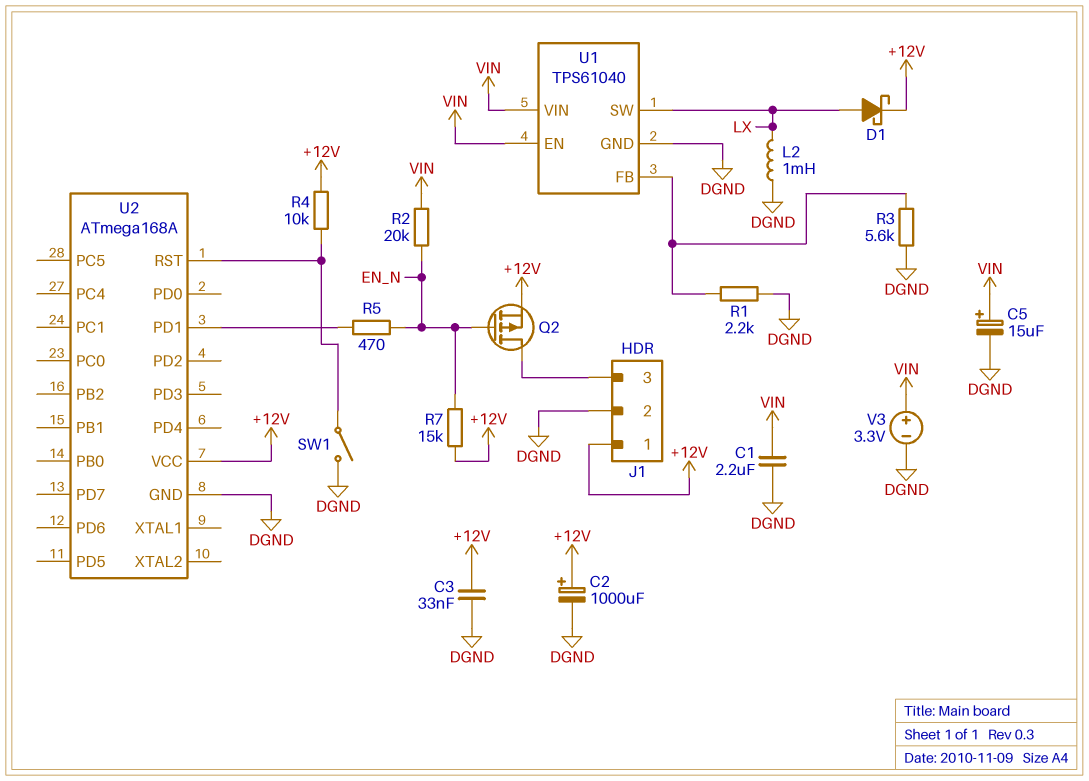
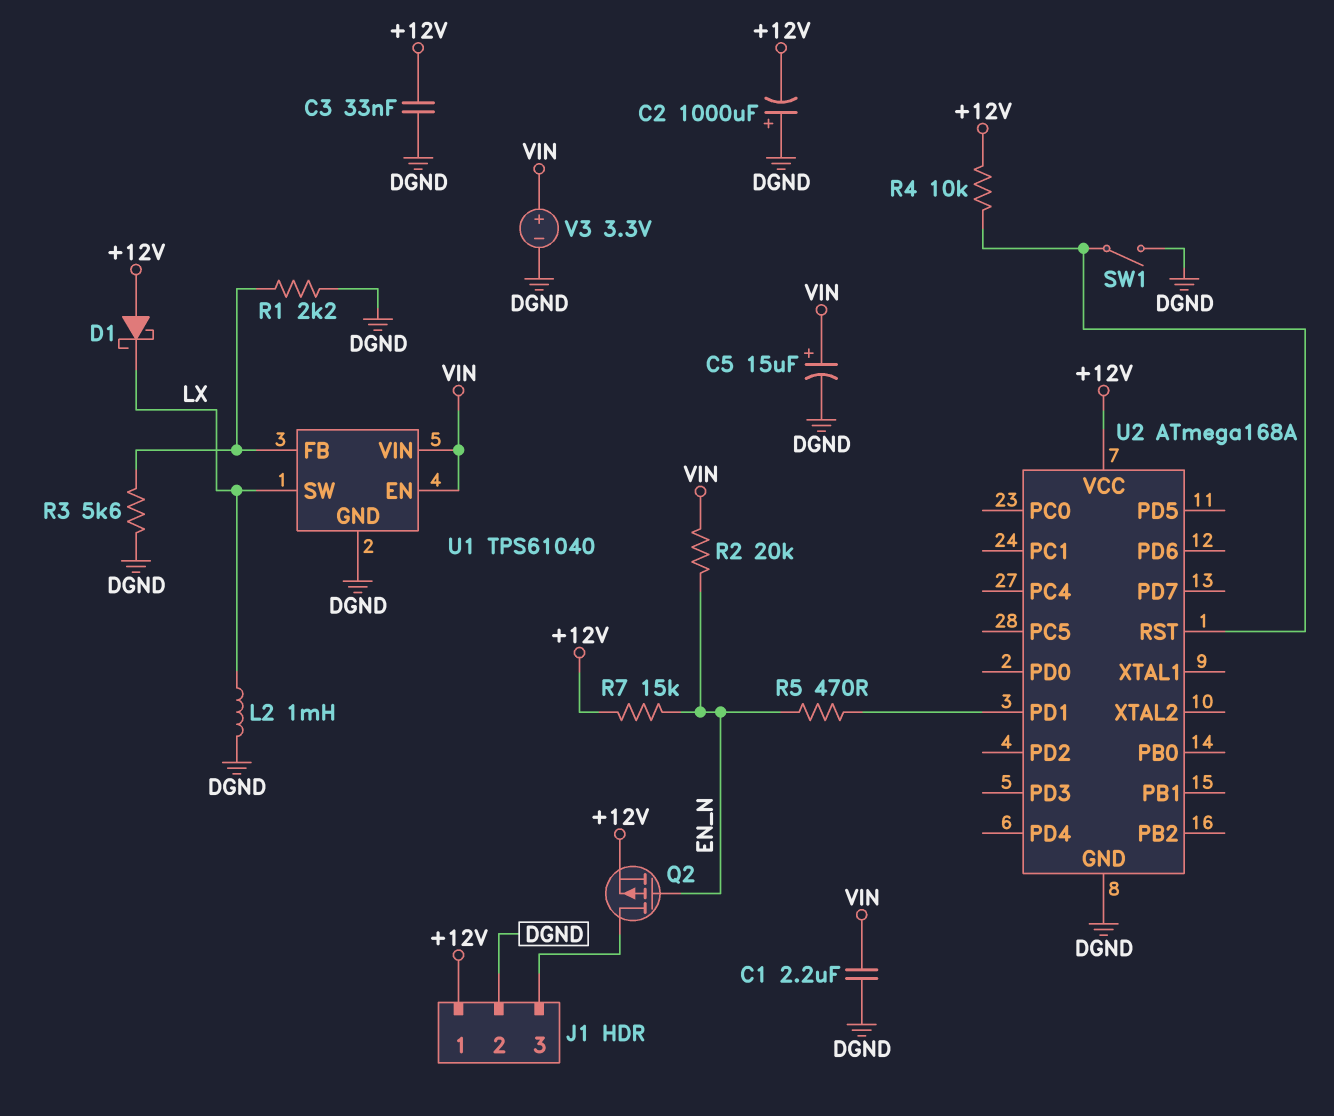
C2: 1000uF (plus +12V, minus DGND) -> 1000uF (plus DGND, minus +12V)
D1: schottky (A LX, K +12V) -> schottky (A +12V, K LX)

